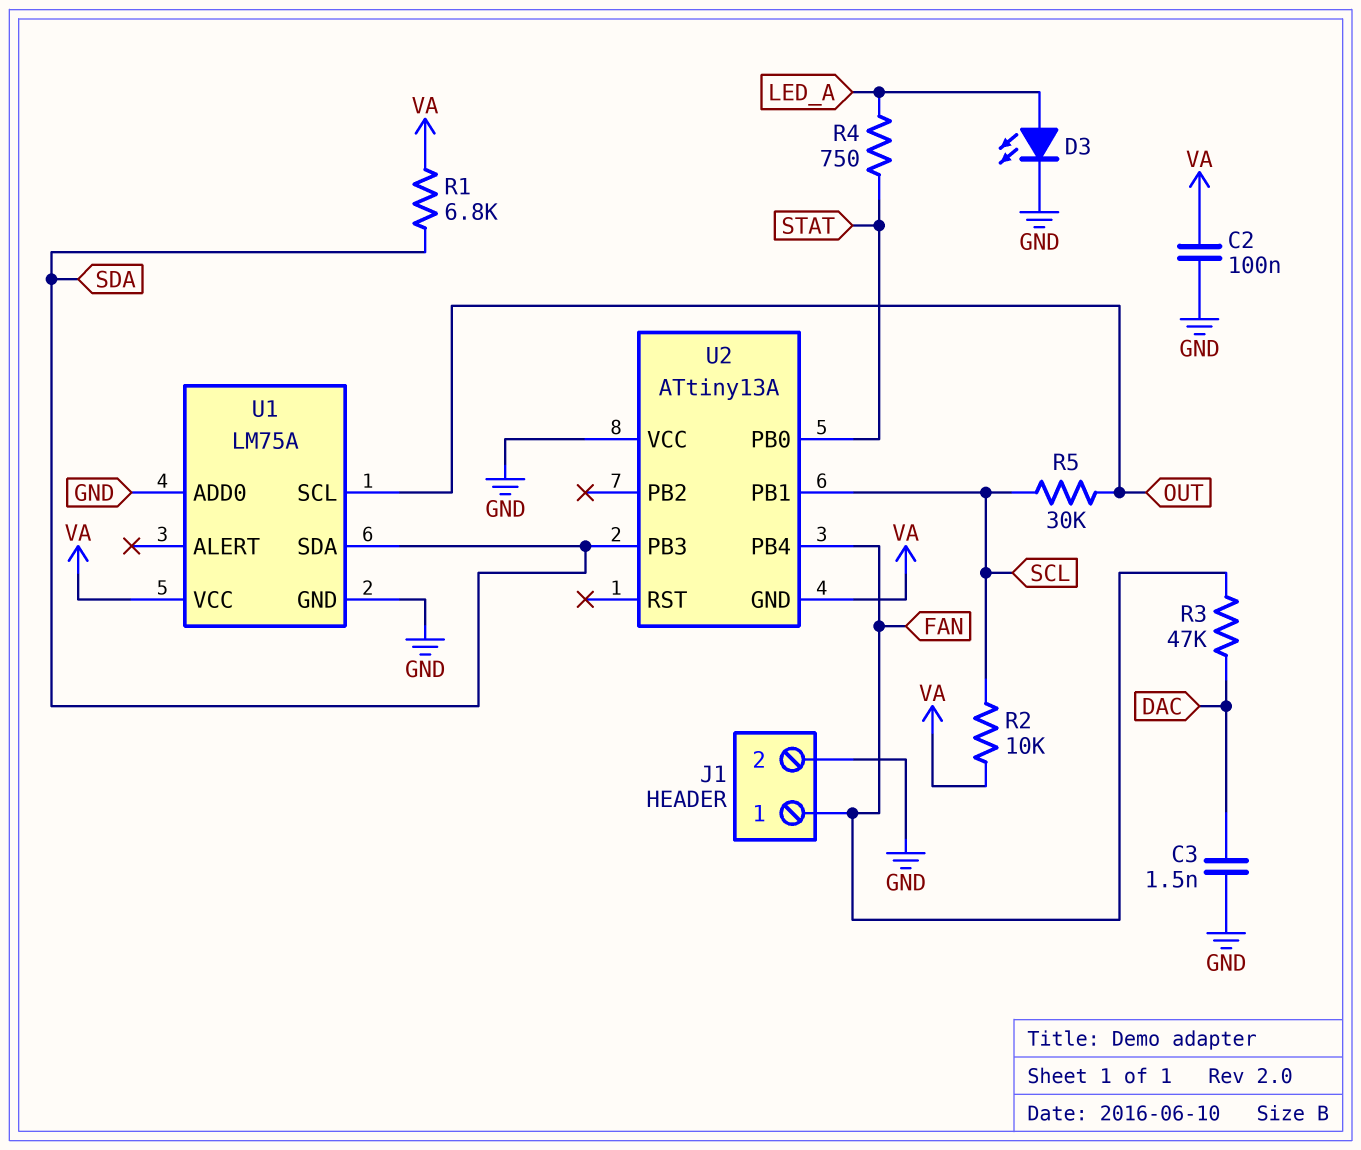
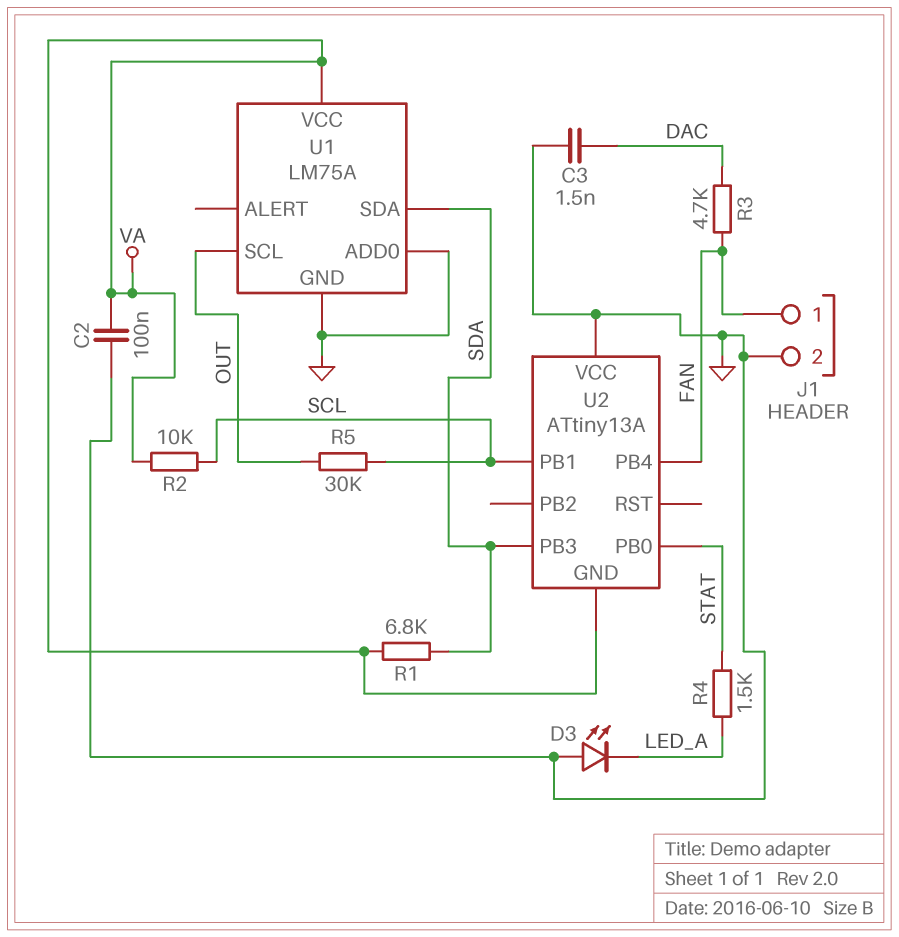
D3: LED (A LED_A, K GND) -> LED (A GND, K LED_A)
R3: 47k (DAC, FAN) -> 4.7k (DAC, FAN)
R4: 750 (LED_A, STAT) -> 1.5k (LED_A, STAT)

